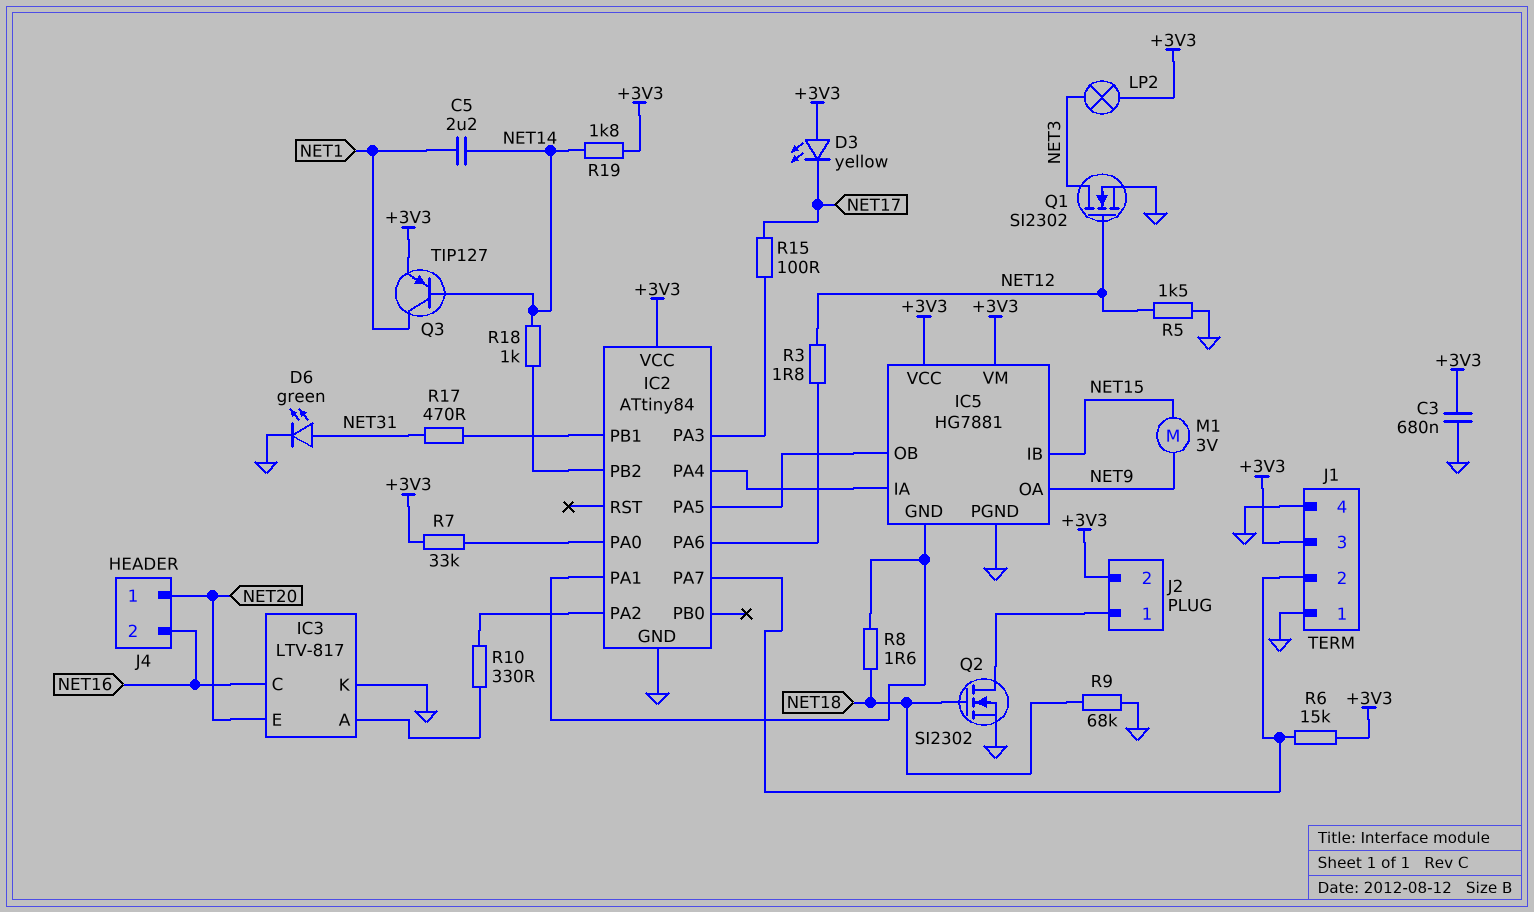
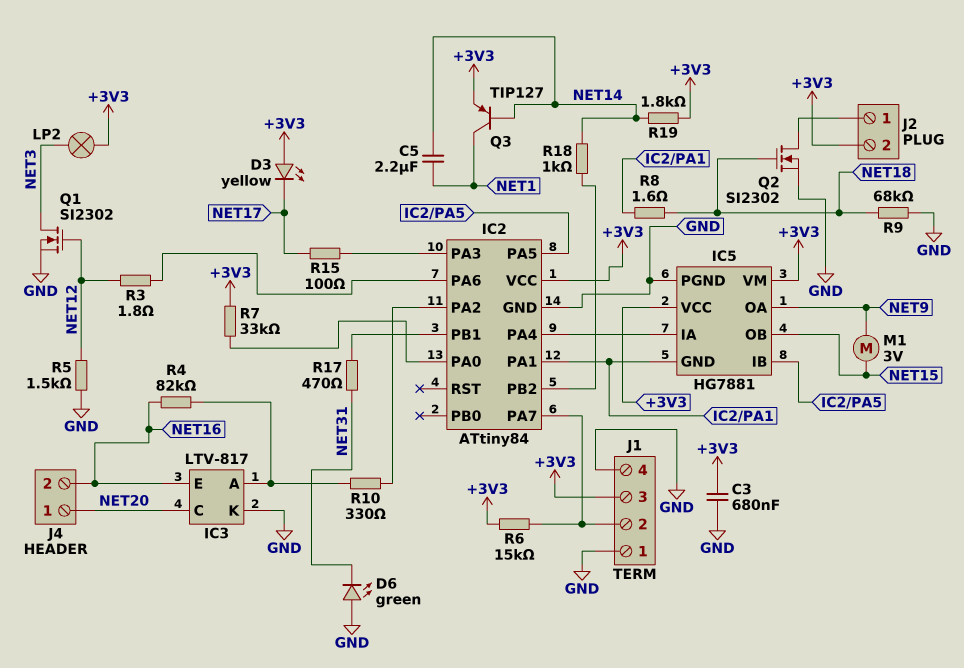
D6: LED green (A NET31, K GND) -> LED green (A GND, K NET31)
IC3 pin C: NET16 -> NET20
IC3 pin E: NET20 -> NET16
IC5 pin IB: NET15 -> IC2/PA5
IC5 pin OB: IC2/PA5 -> NET15
R4: none -> 82k (IC3/A, NET16)

